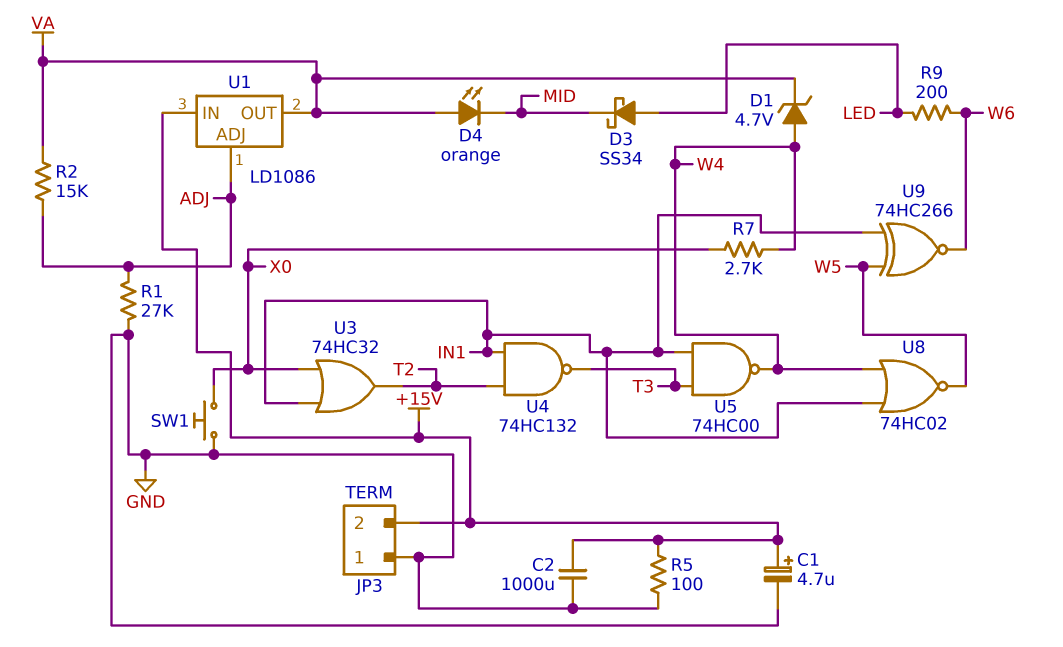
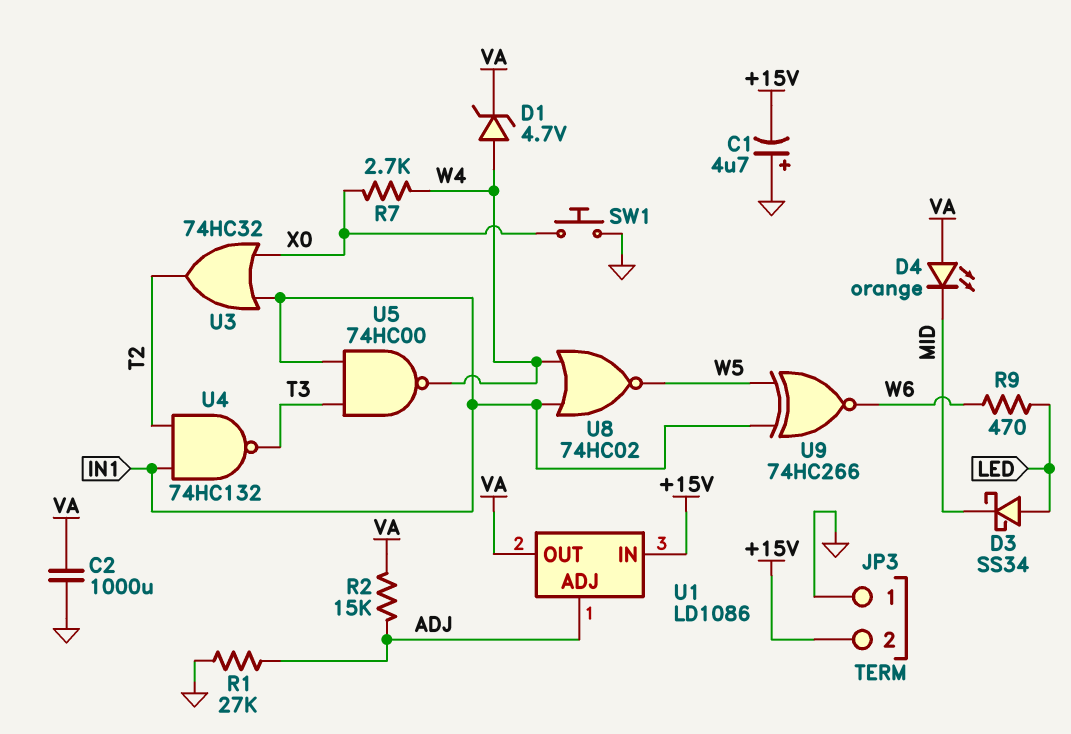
C1: 4.7uF (plus +15V, minus GND) -> 4.7uF (plus GND, minus +15V)
C2: 1000uF (+15V, GND) -> 1000uF (GND, VA)
R5: 100 (+15V, GND) -> none
R9: 200 (LED, W6) -> 470 (LED, W6)

